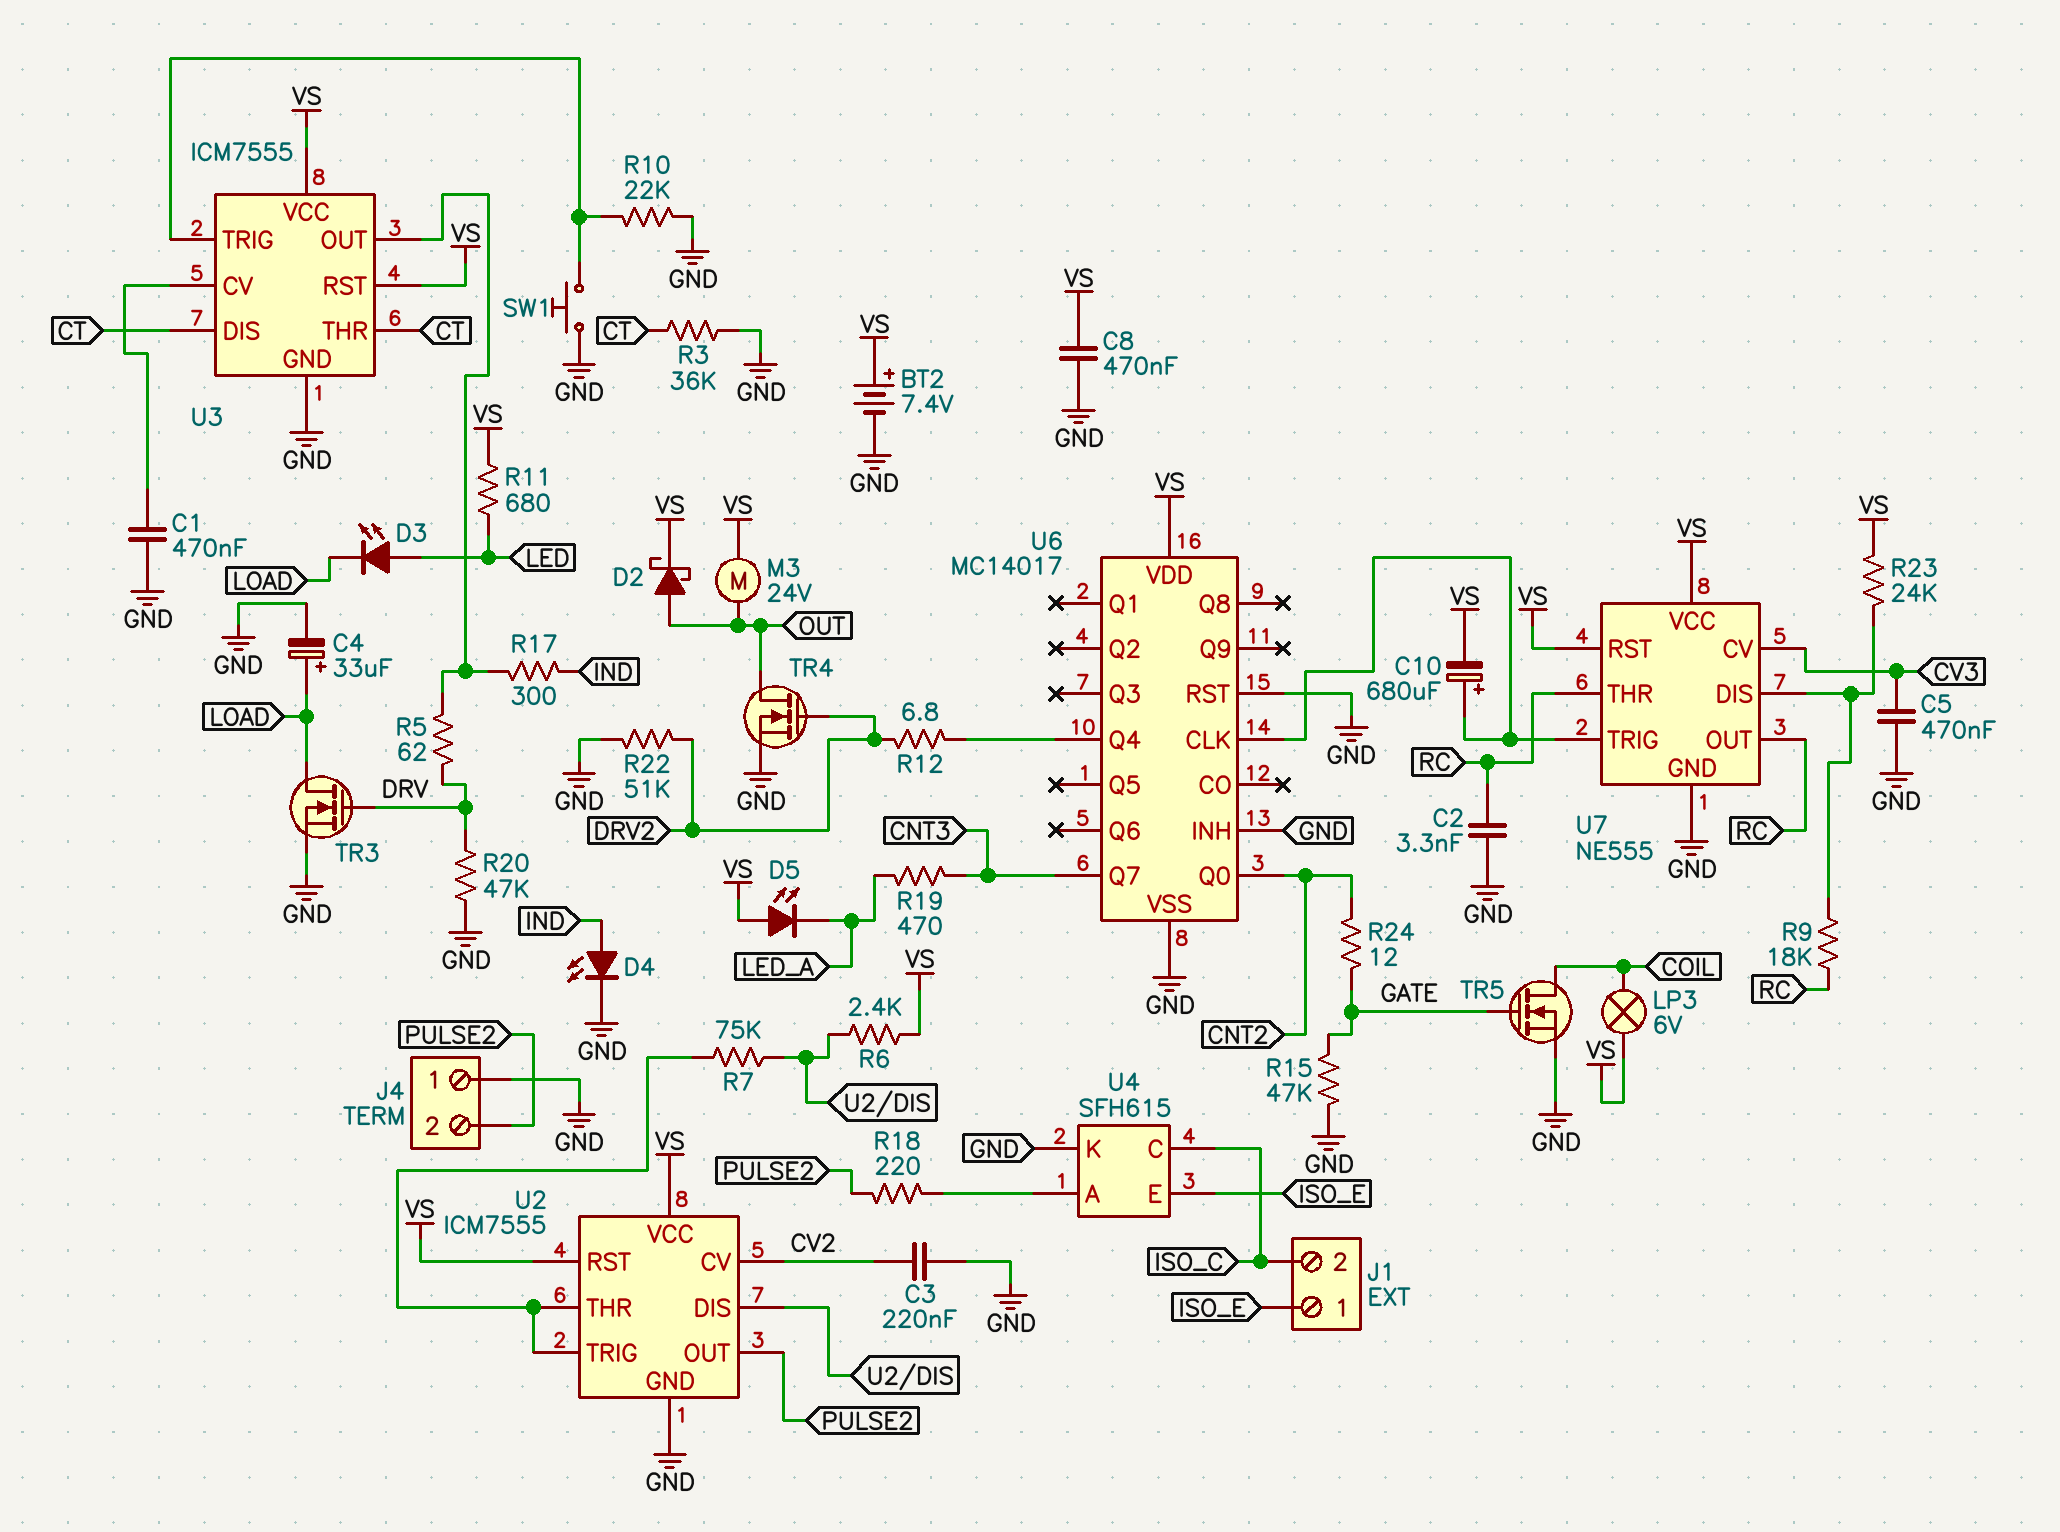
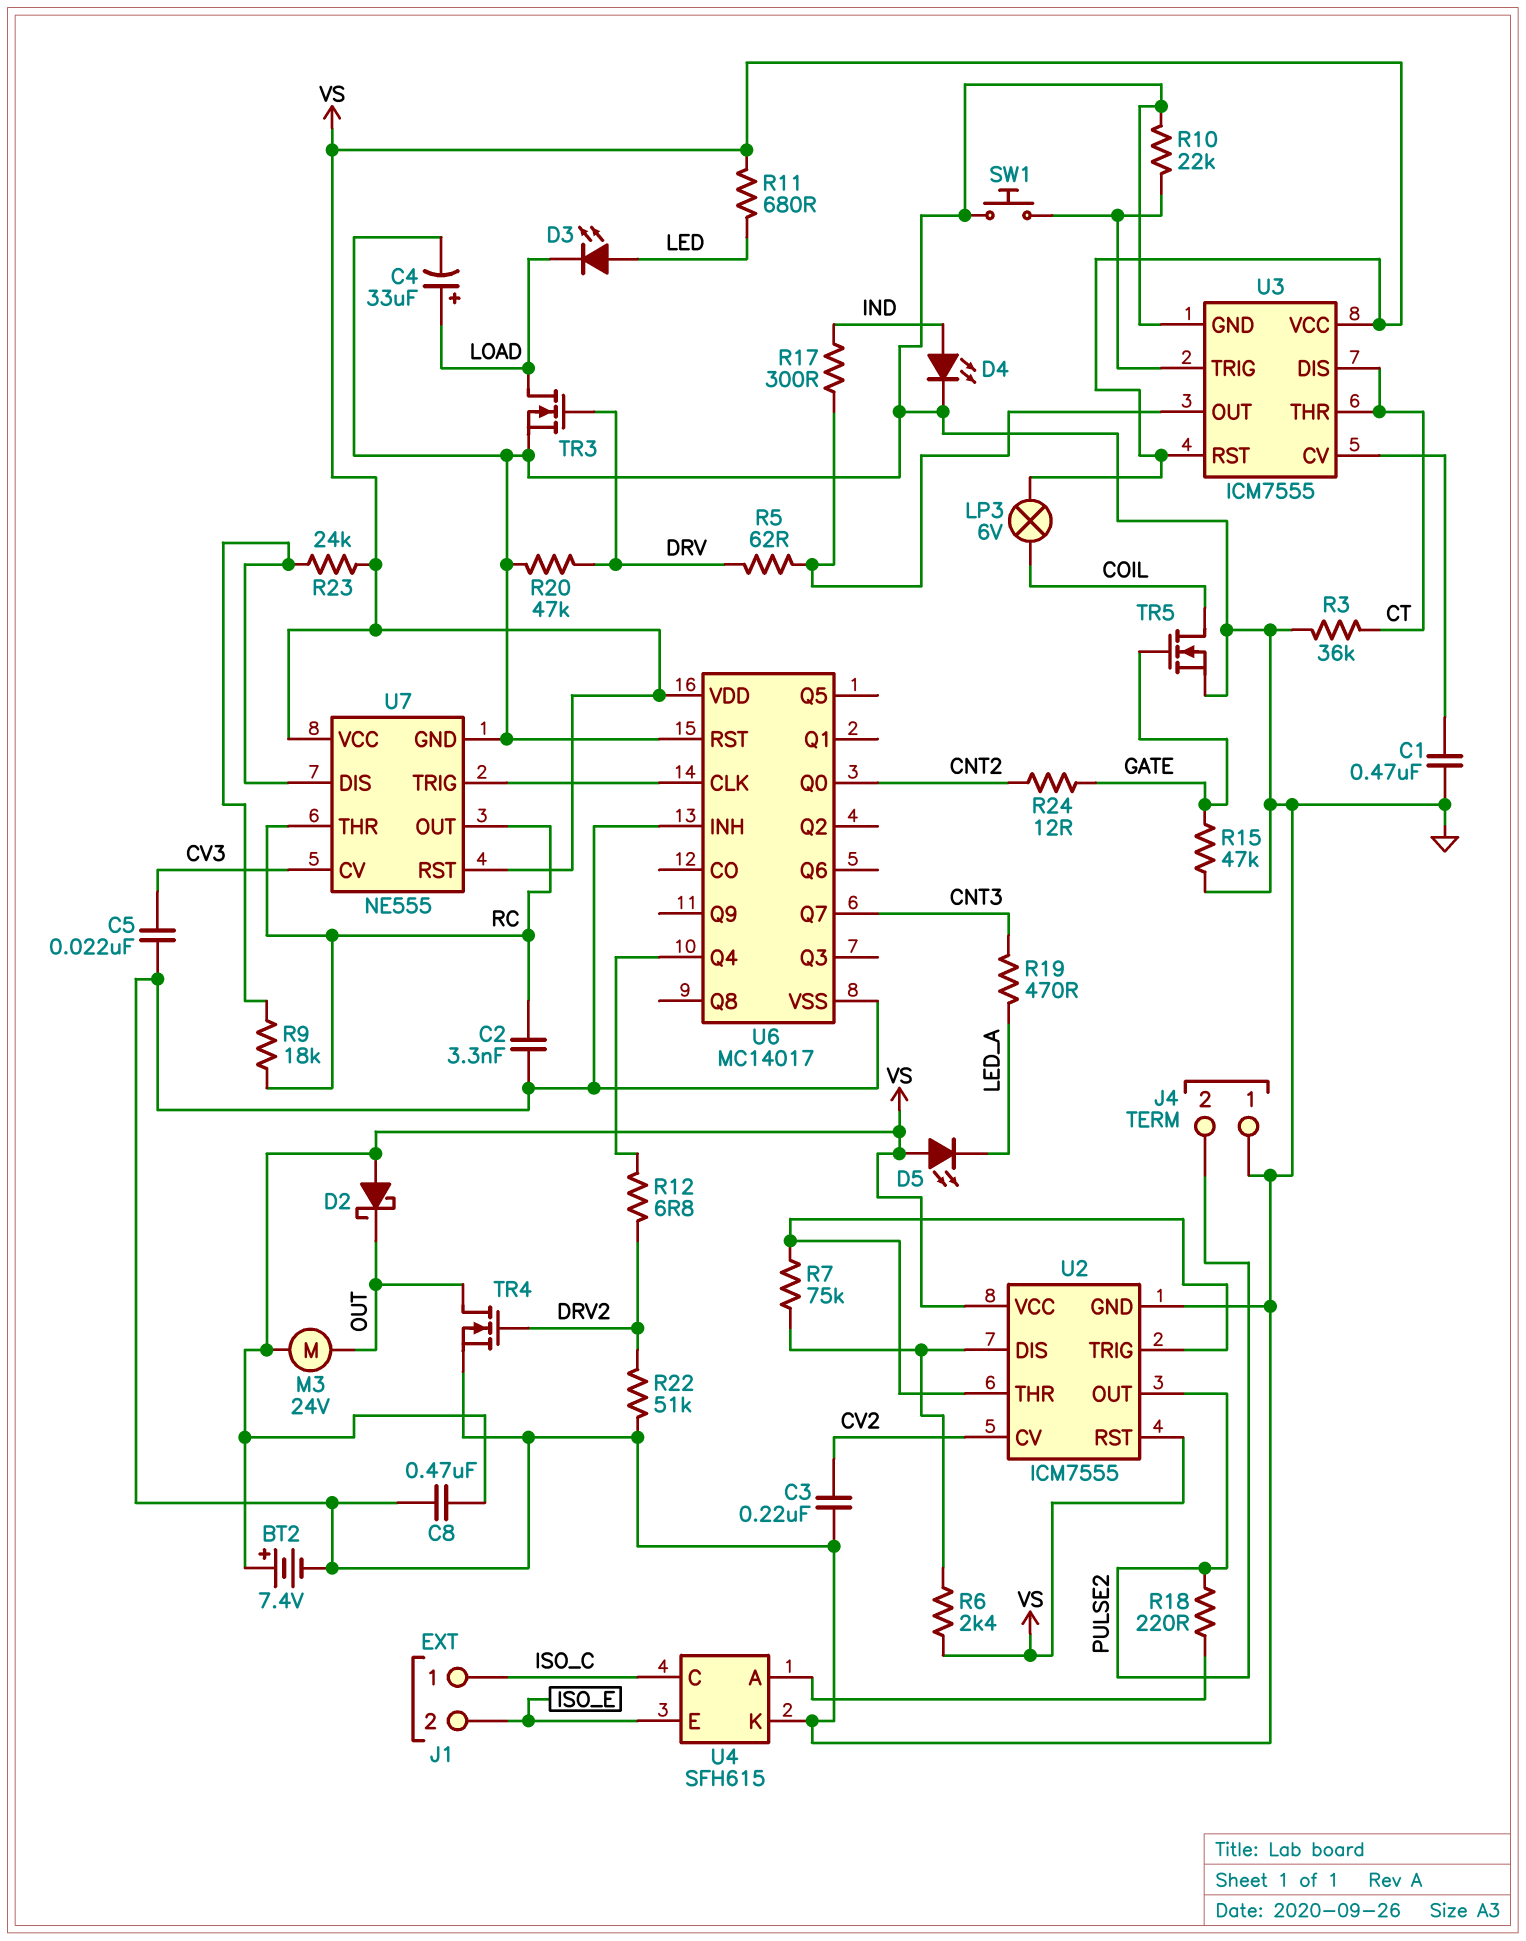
C5: 470nF (CV3, GND) -> 22nF (CV3, GND)
C10: 680uF (plus U6/CLK, minus VS) -> none
D2: schottky (A OUT, K VS) -> schottky (A VS, K OUT)
J1 pin 1: ISO_E -> ISO_C
J1 pin 2: ISO_C -> ISO_E

